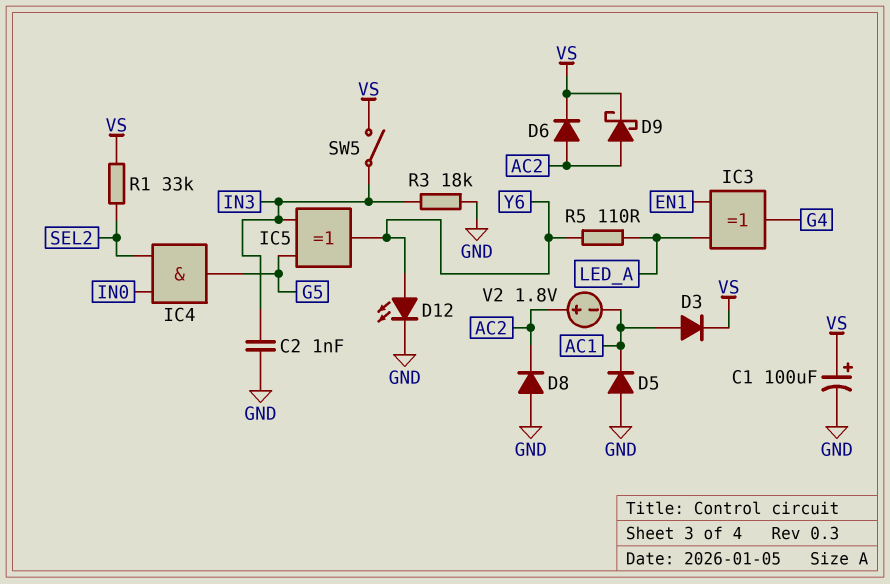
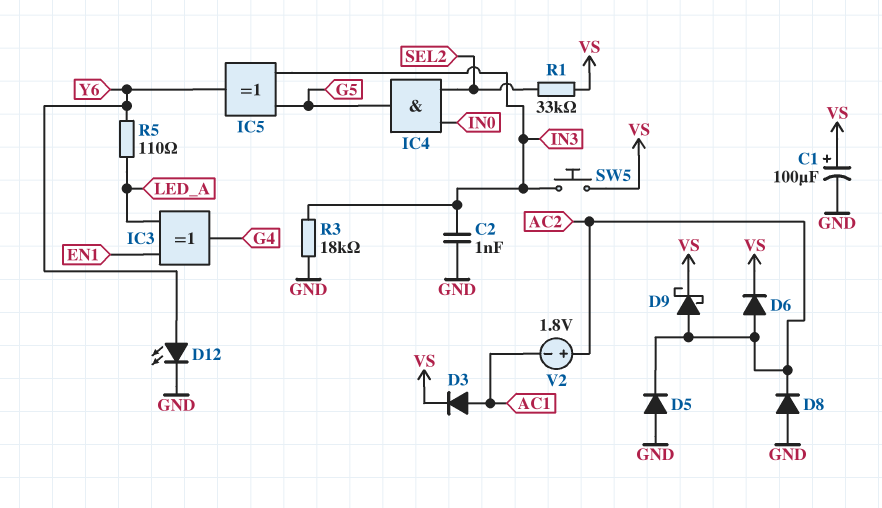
D5: diode (A GND, K AC1) -> diode (A GND, K AC2)
SW5: switch (IN3, VS) -> button (IN3, VS)

